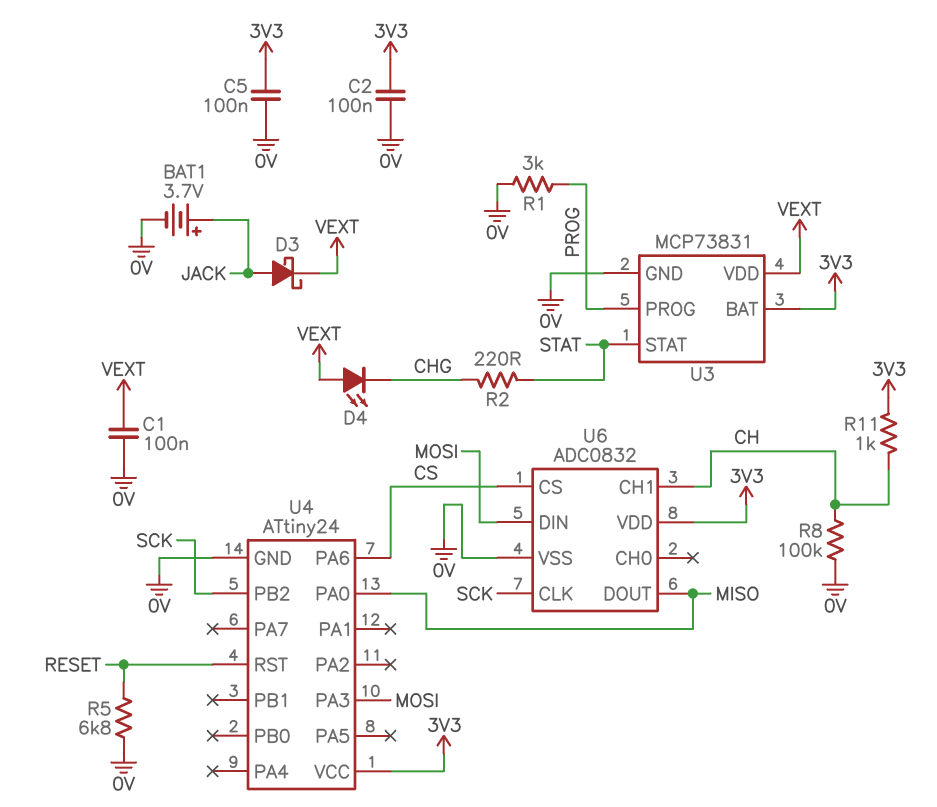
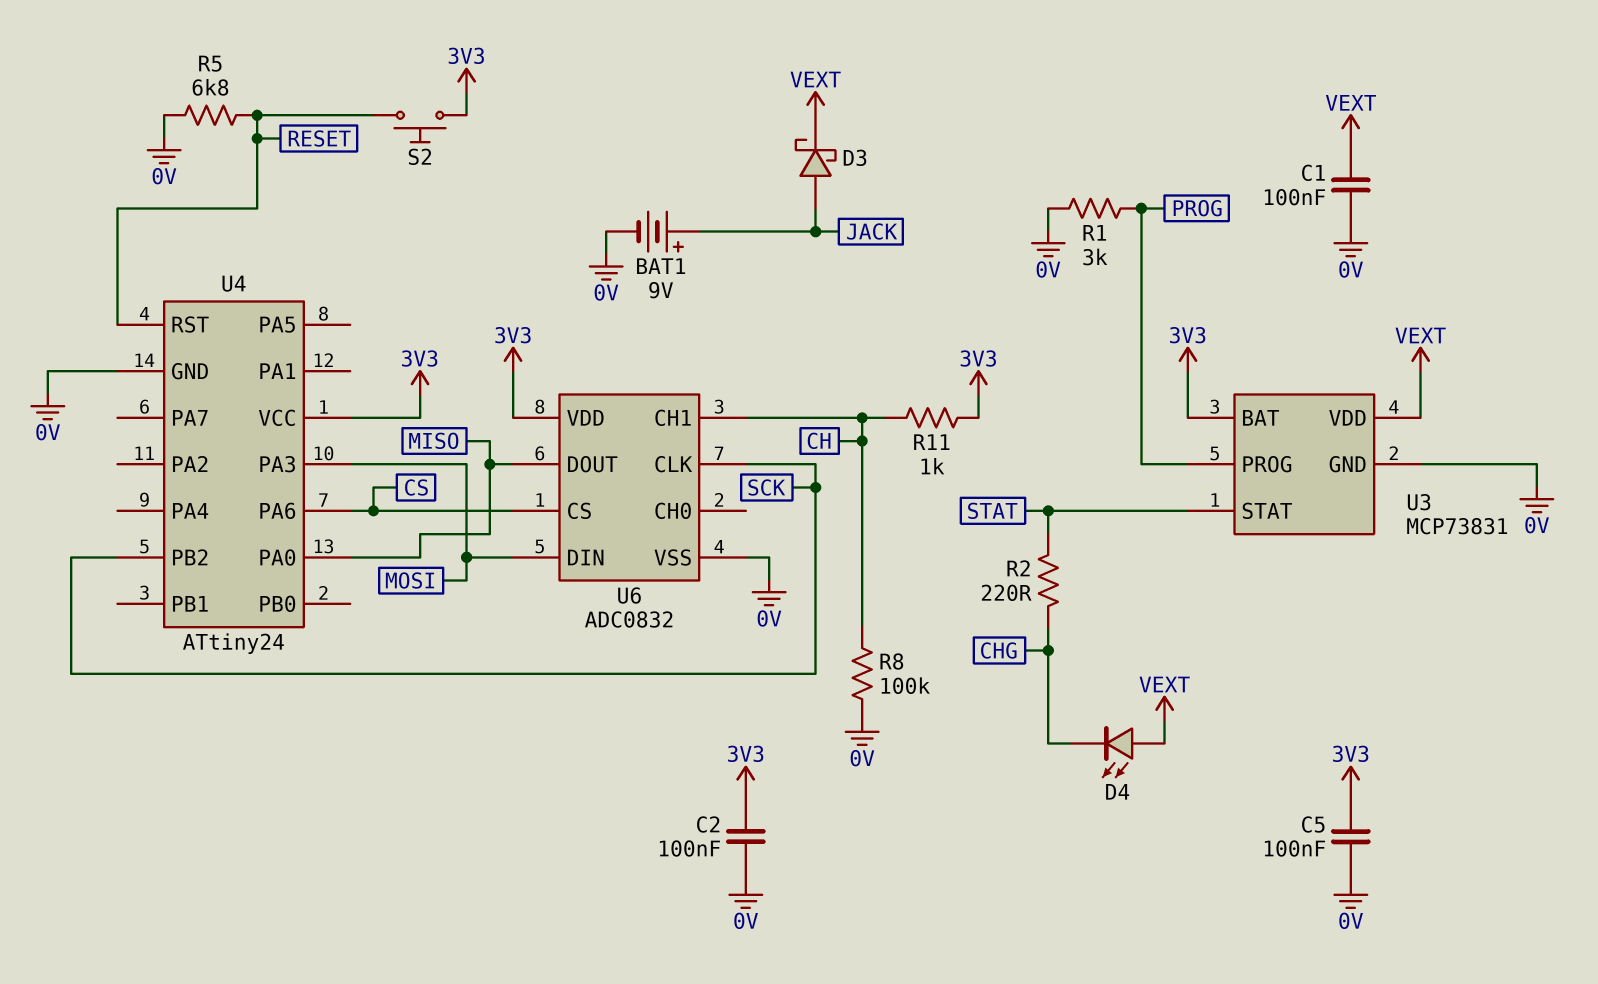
BAT1: 3.7V (plus JACK, minus 0V) -> 9V (plus JACK, minus 0V)
S2: none -> button (3V3, RESET)

